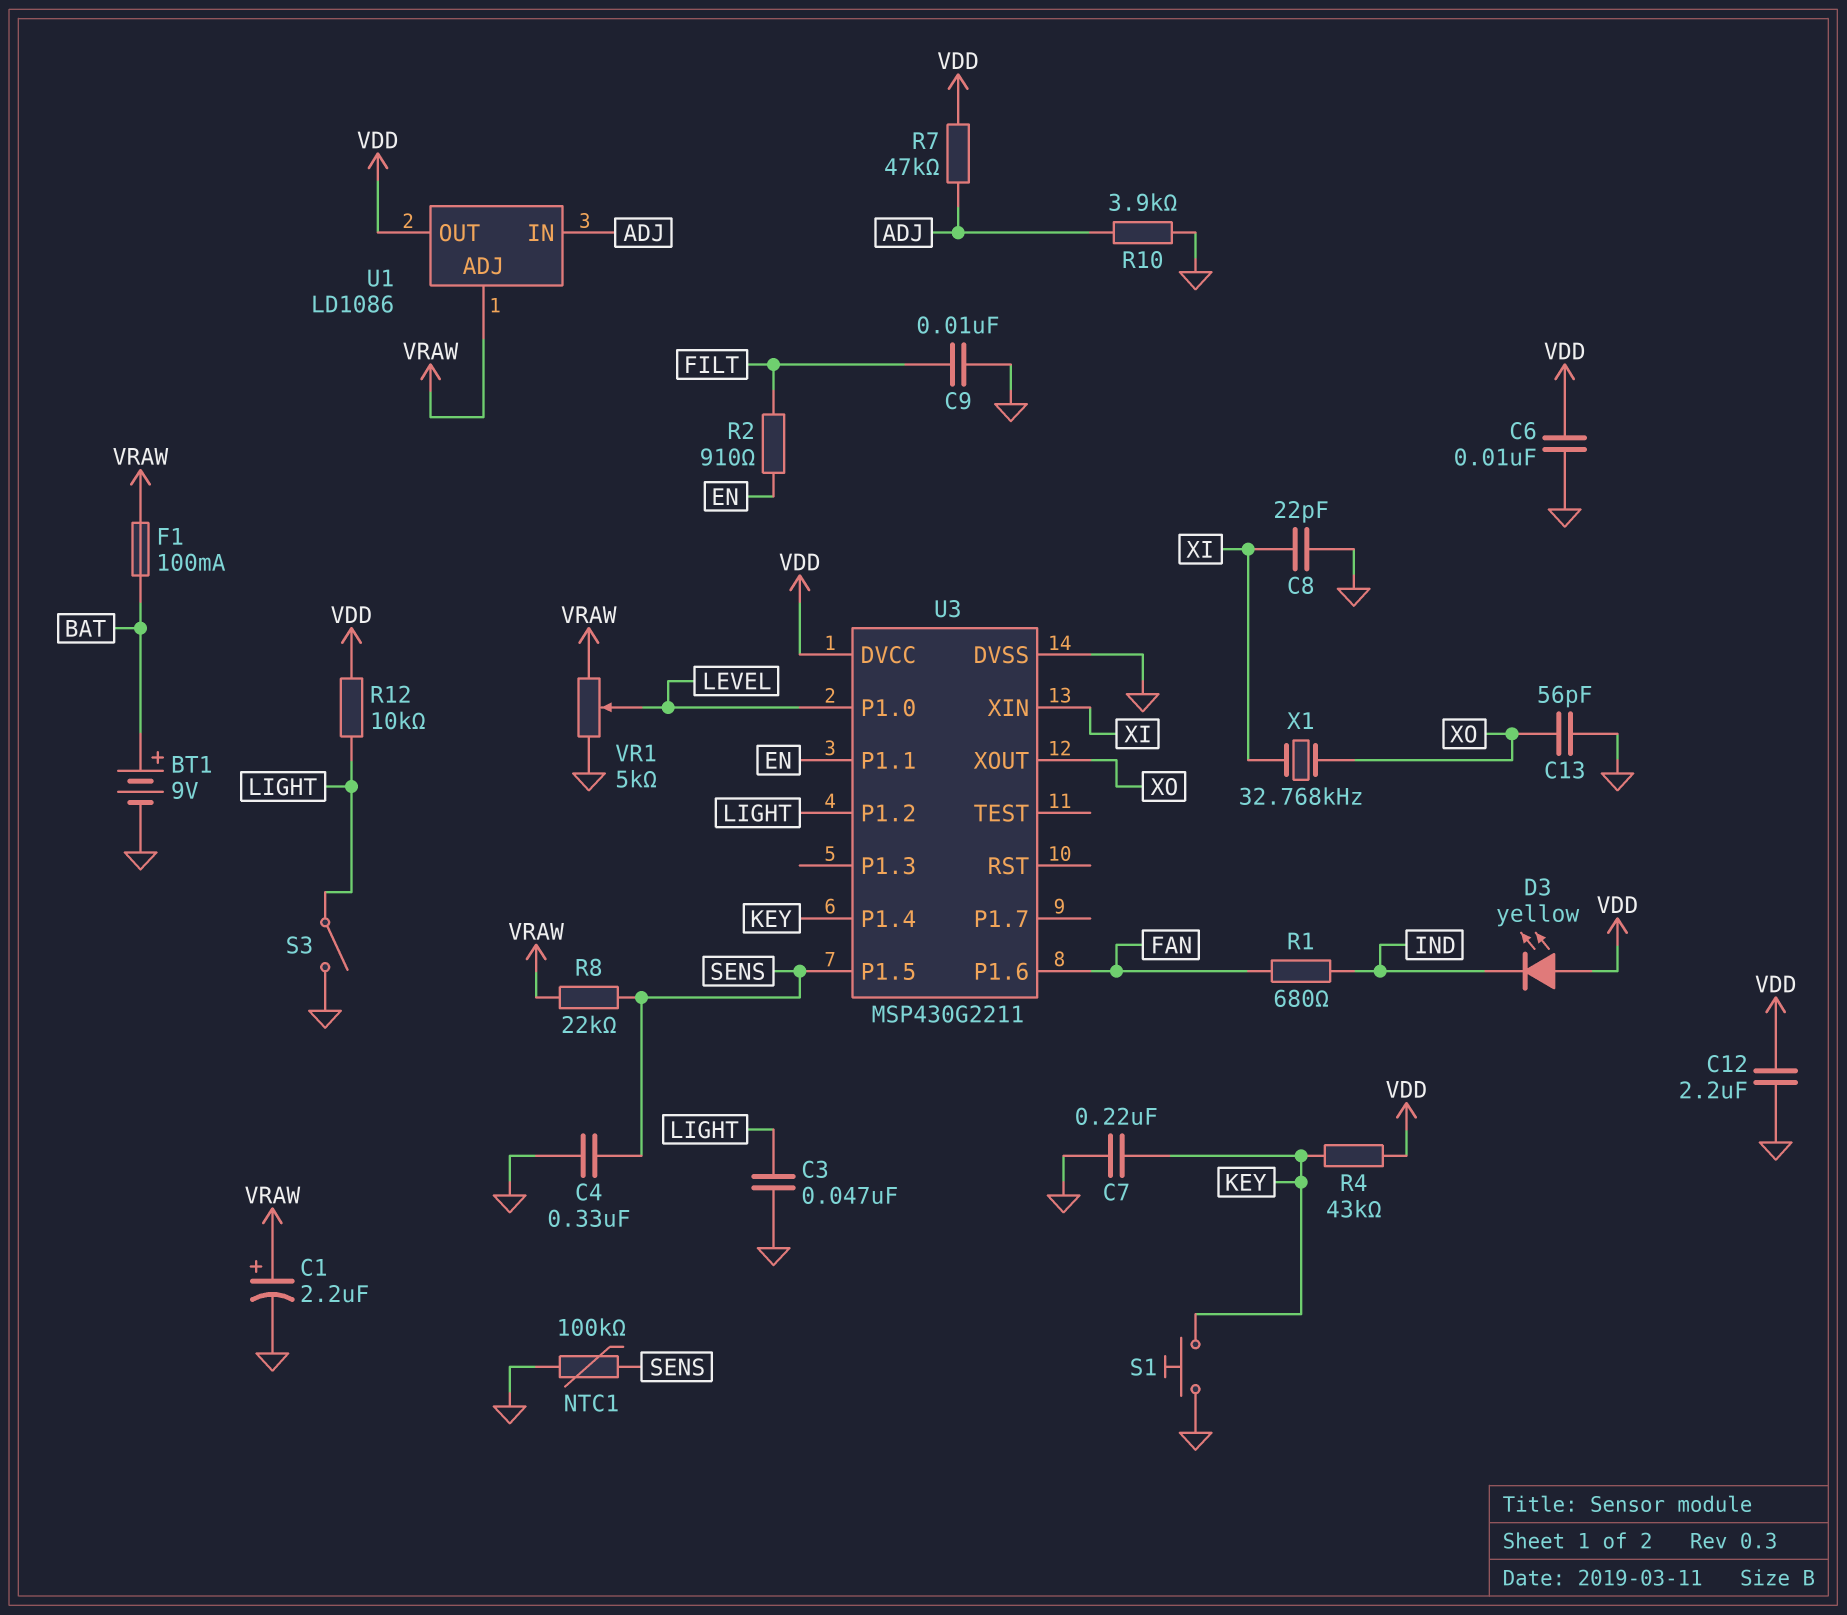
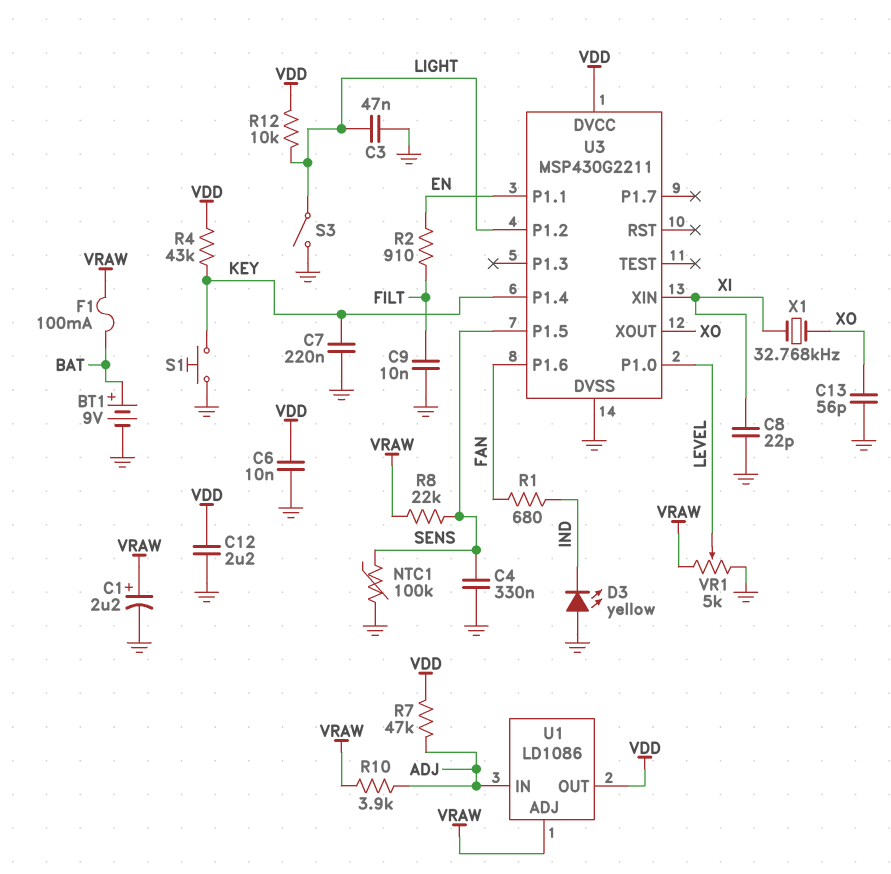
D3: LED yellow (A VDD, K IND) -> LED yellow (A GND, K IND)
R10: 3.9k (ADJ, GND) -> 3.9k (ADJ, VRAW)

